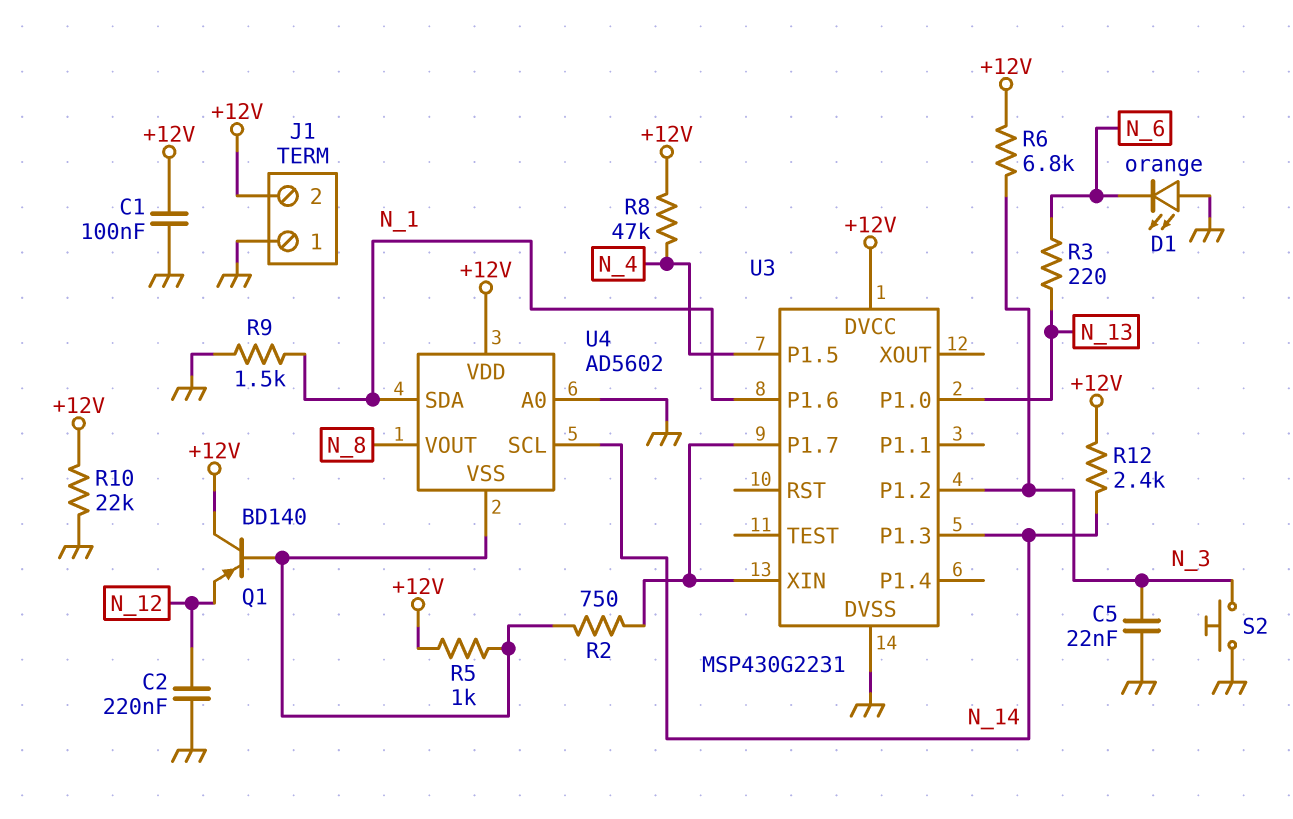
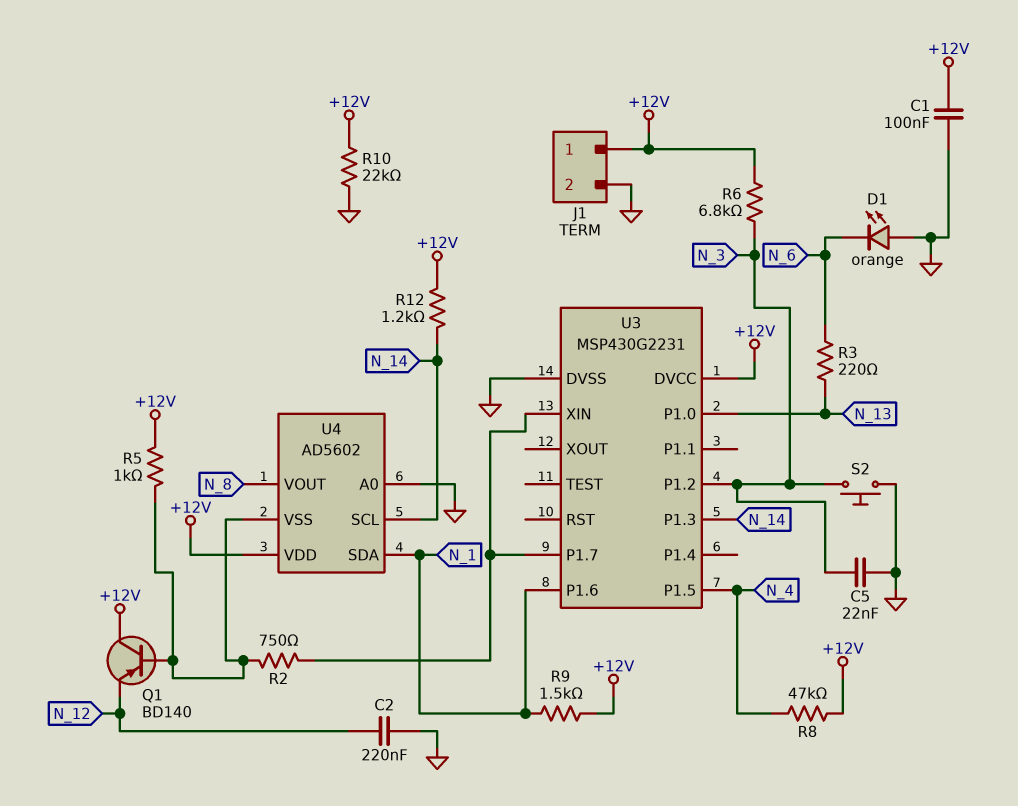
J1 pin 1: GND -> +12V
J1 pin 2: +12V -> GND
R9: 1.5k (GND, N_1) -> 1.5k (+12V, N_1)
R12: 2.4k (+12V, N_14) -> 1.2k (+12V, N_14)

